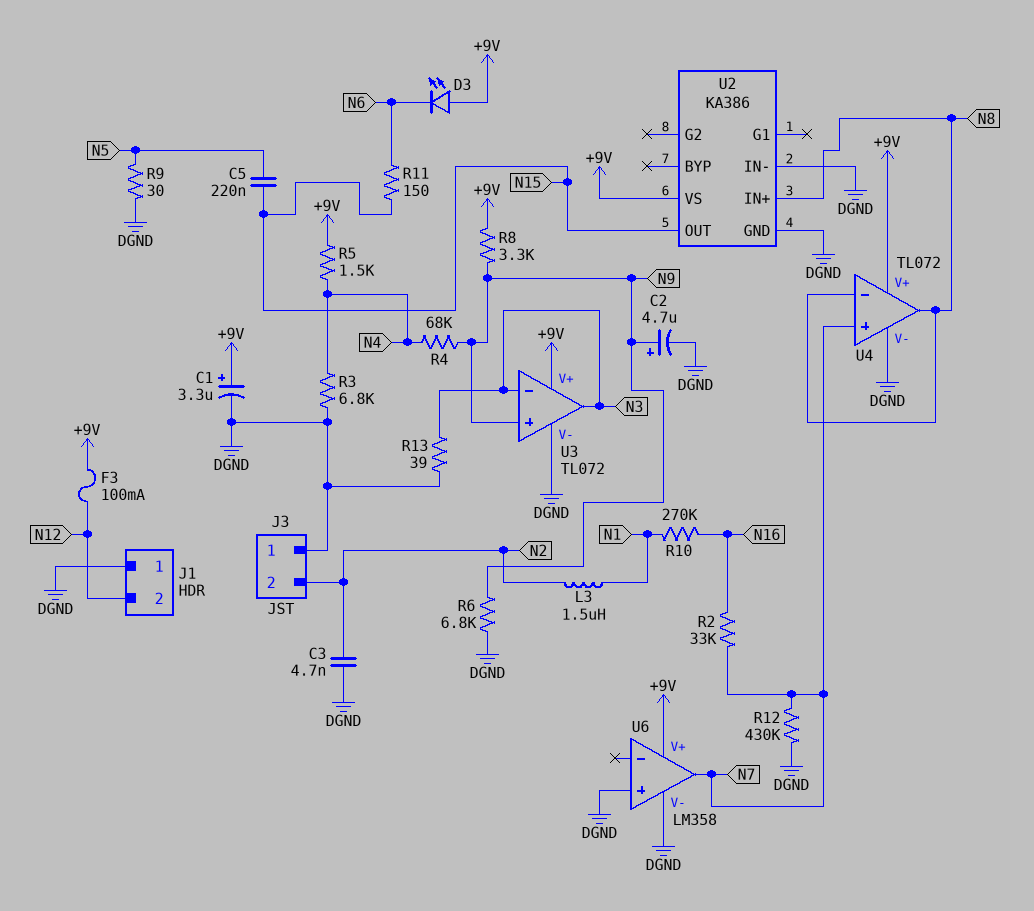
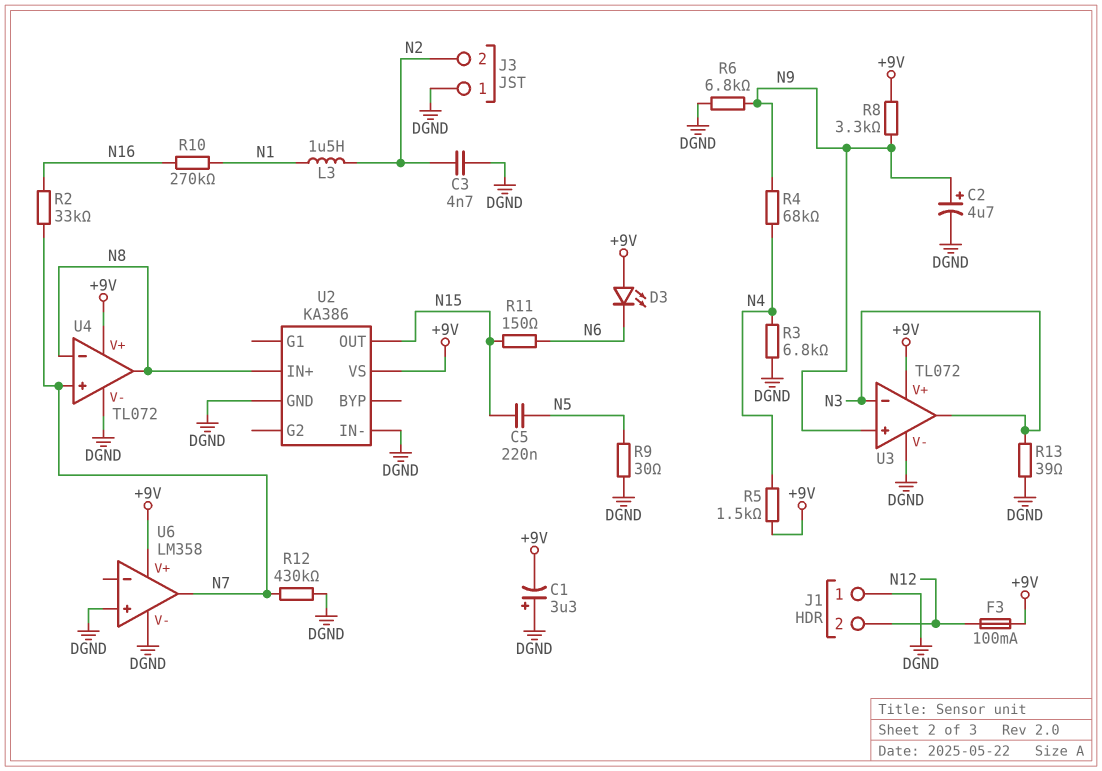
C1: 3.3uF (plus +9V, minus DGND) -> 3.3uF (plus DGND, minus +9V)

